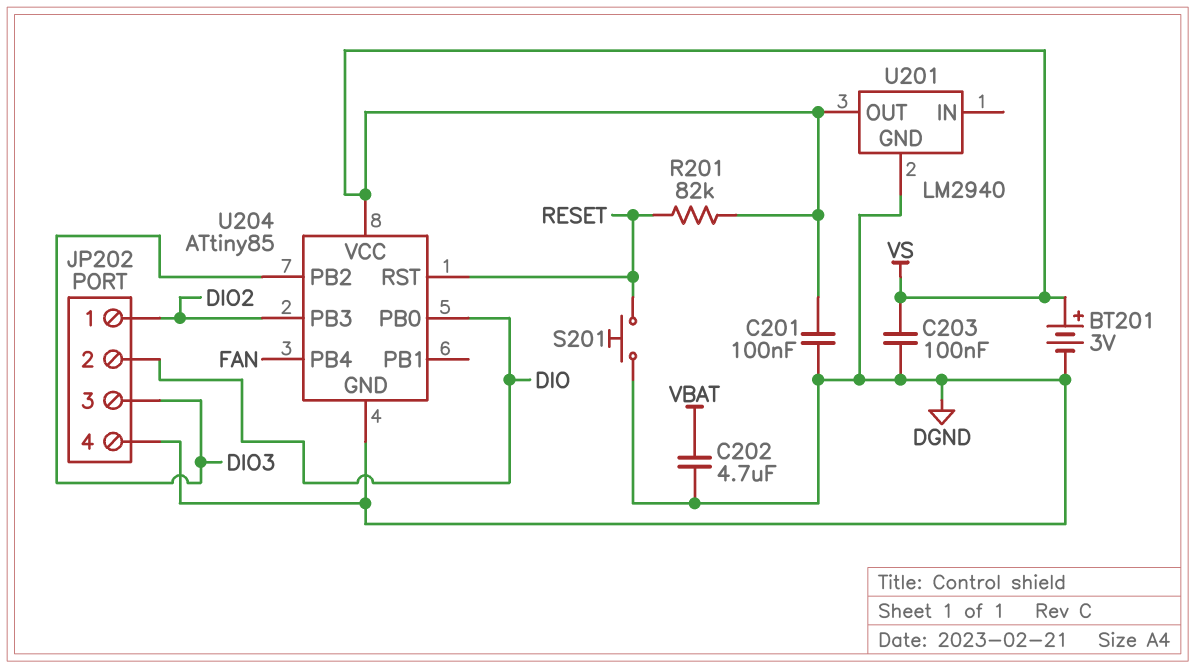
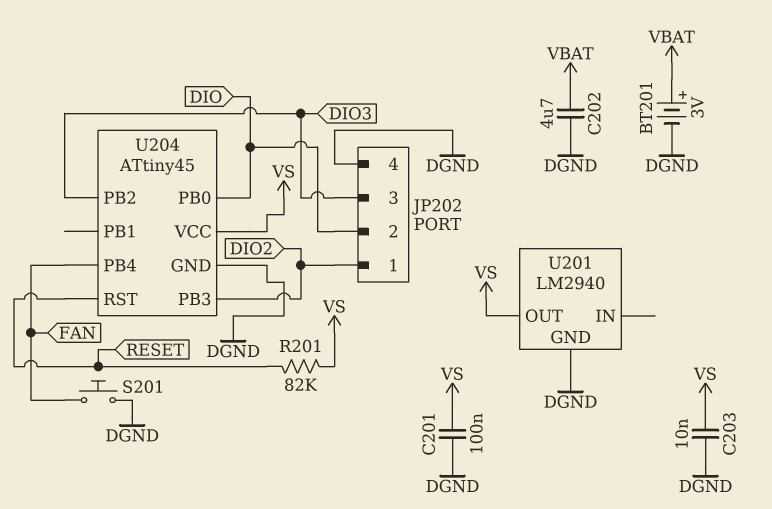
BT201: 3V (plus VS, minus DGND) -> 3V (plus VBAT, minus DGND)
C203: 100nF (DGND, VS) -> 10nF (DGND, VS)
S201: button (DGND, RESET) -> button (DGND, FAN)
U204: ATtiny85 -> ATtiny45

